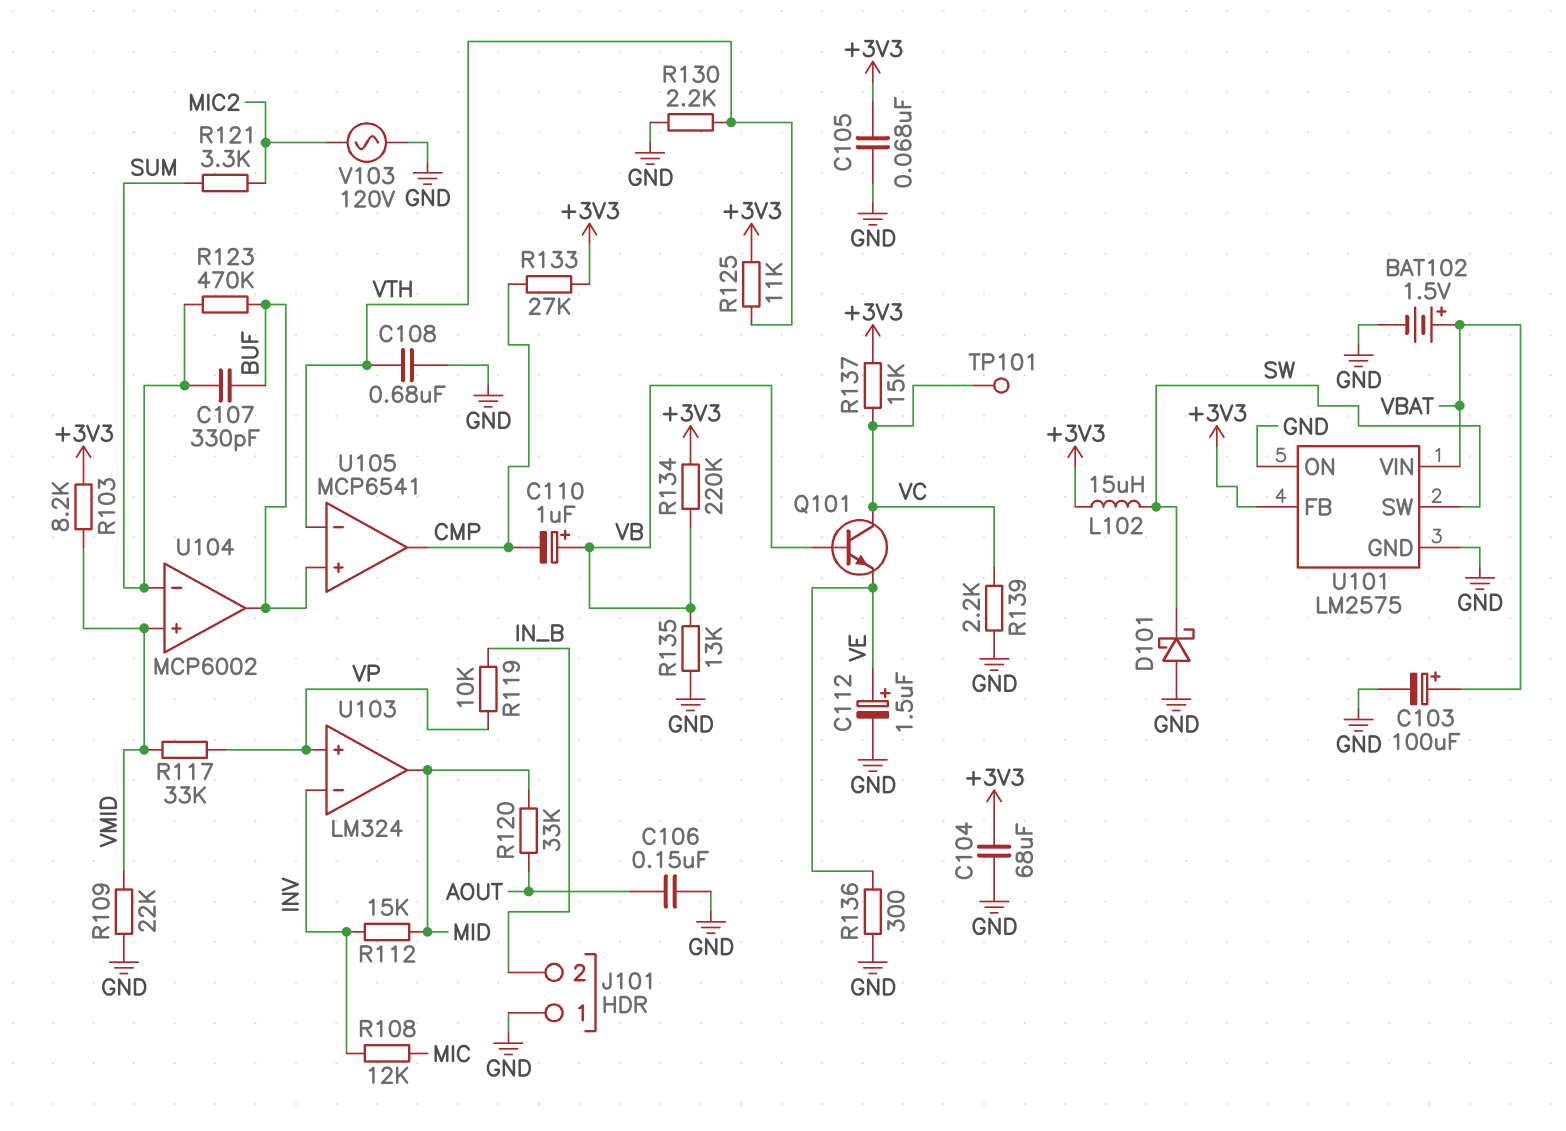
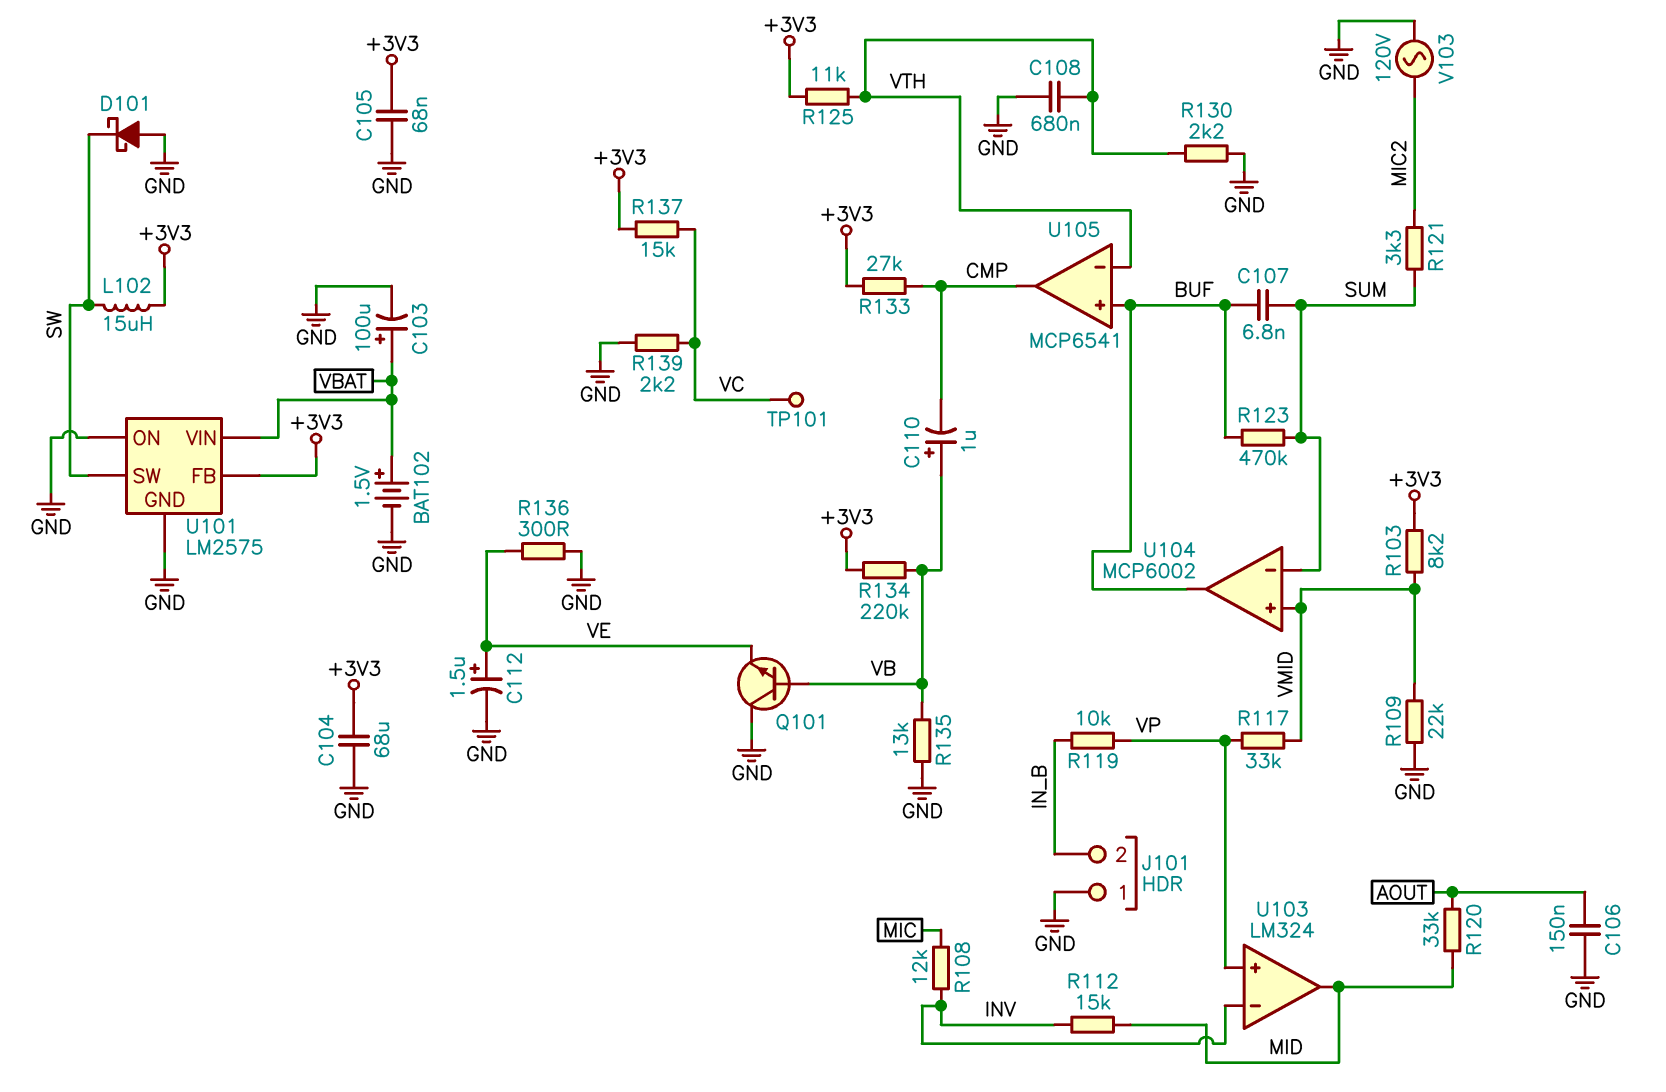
C107: 330pF (BUF, SUM) -> 6.8nF (BUF, SUM)
Q101: NPN (B VB, C VC, E VE) -> NPN (B VB, C GND, E VE)

